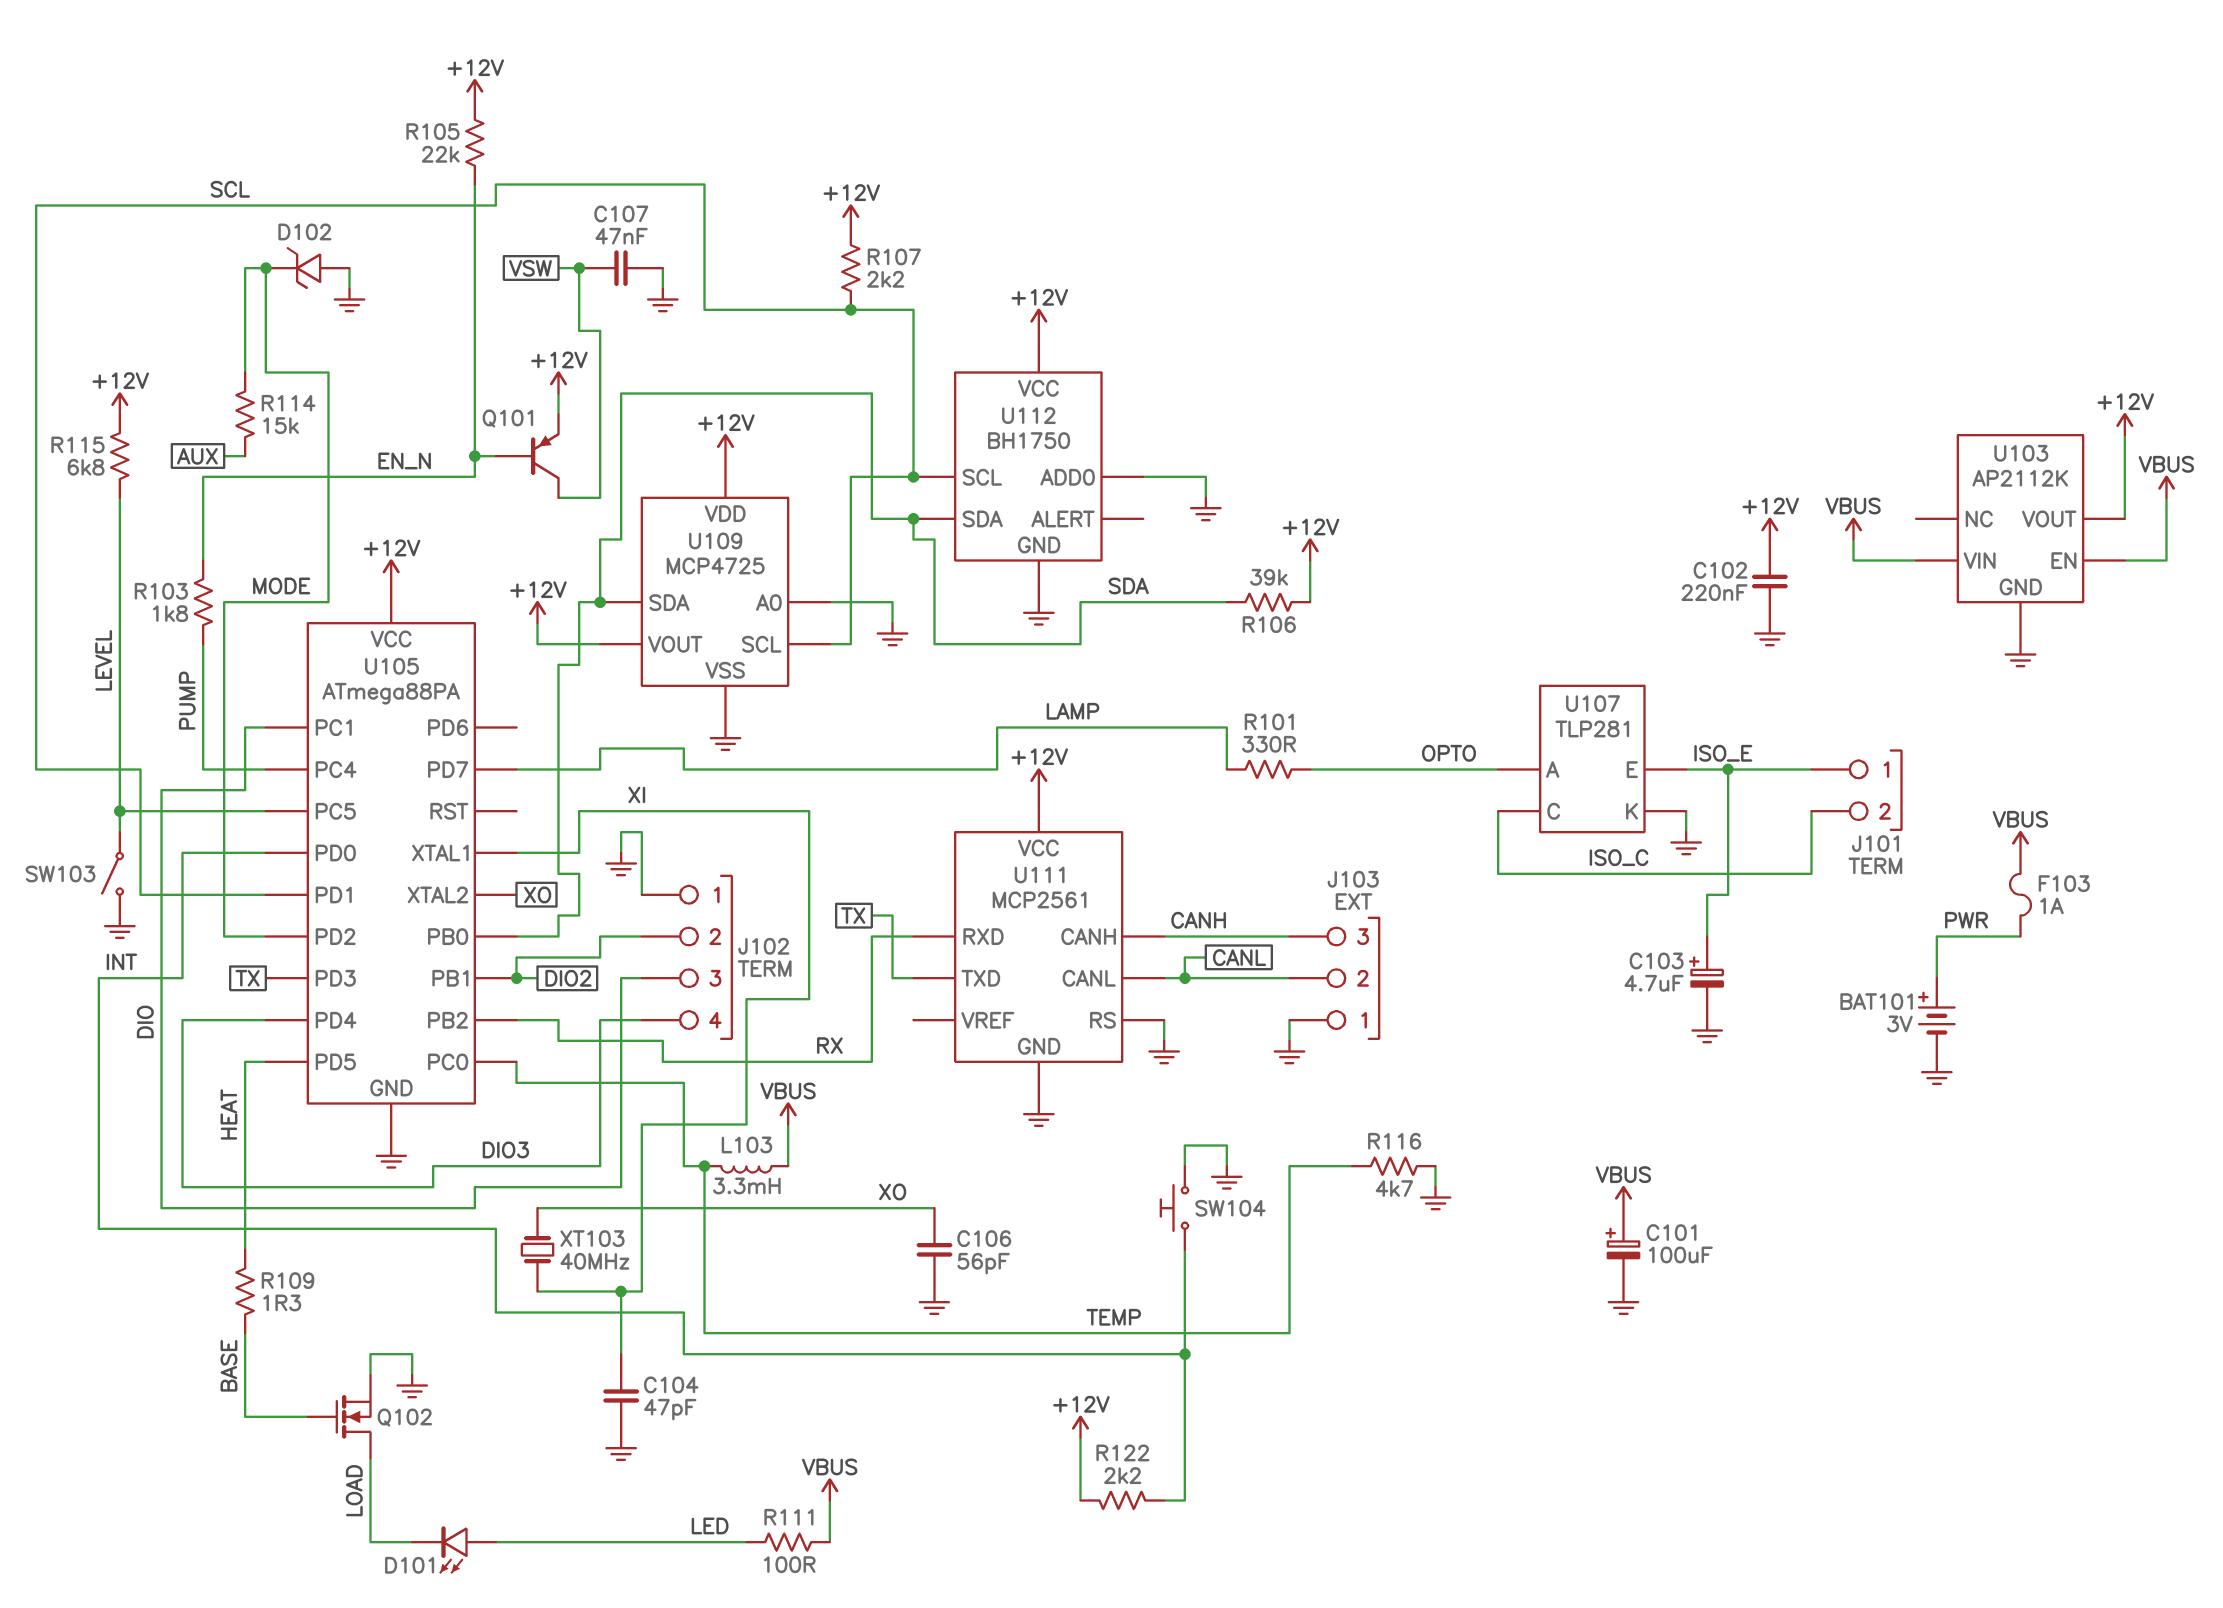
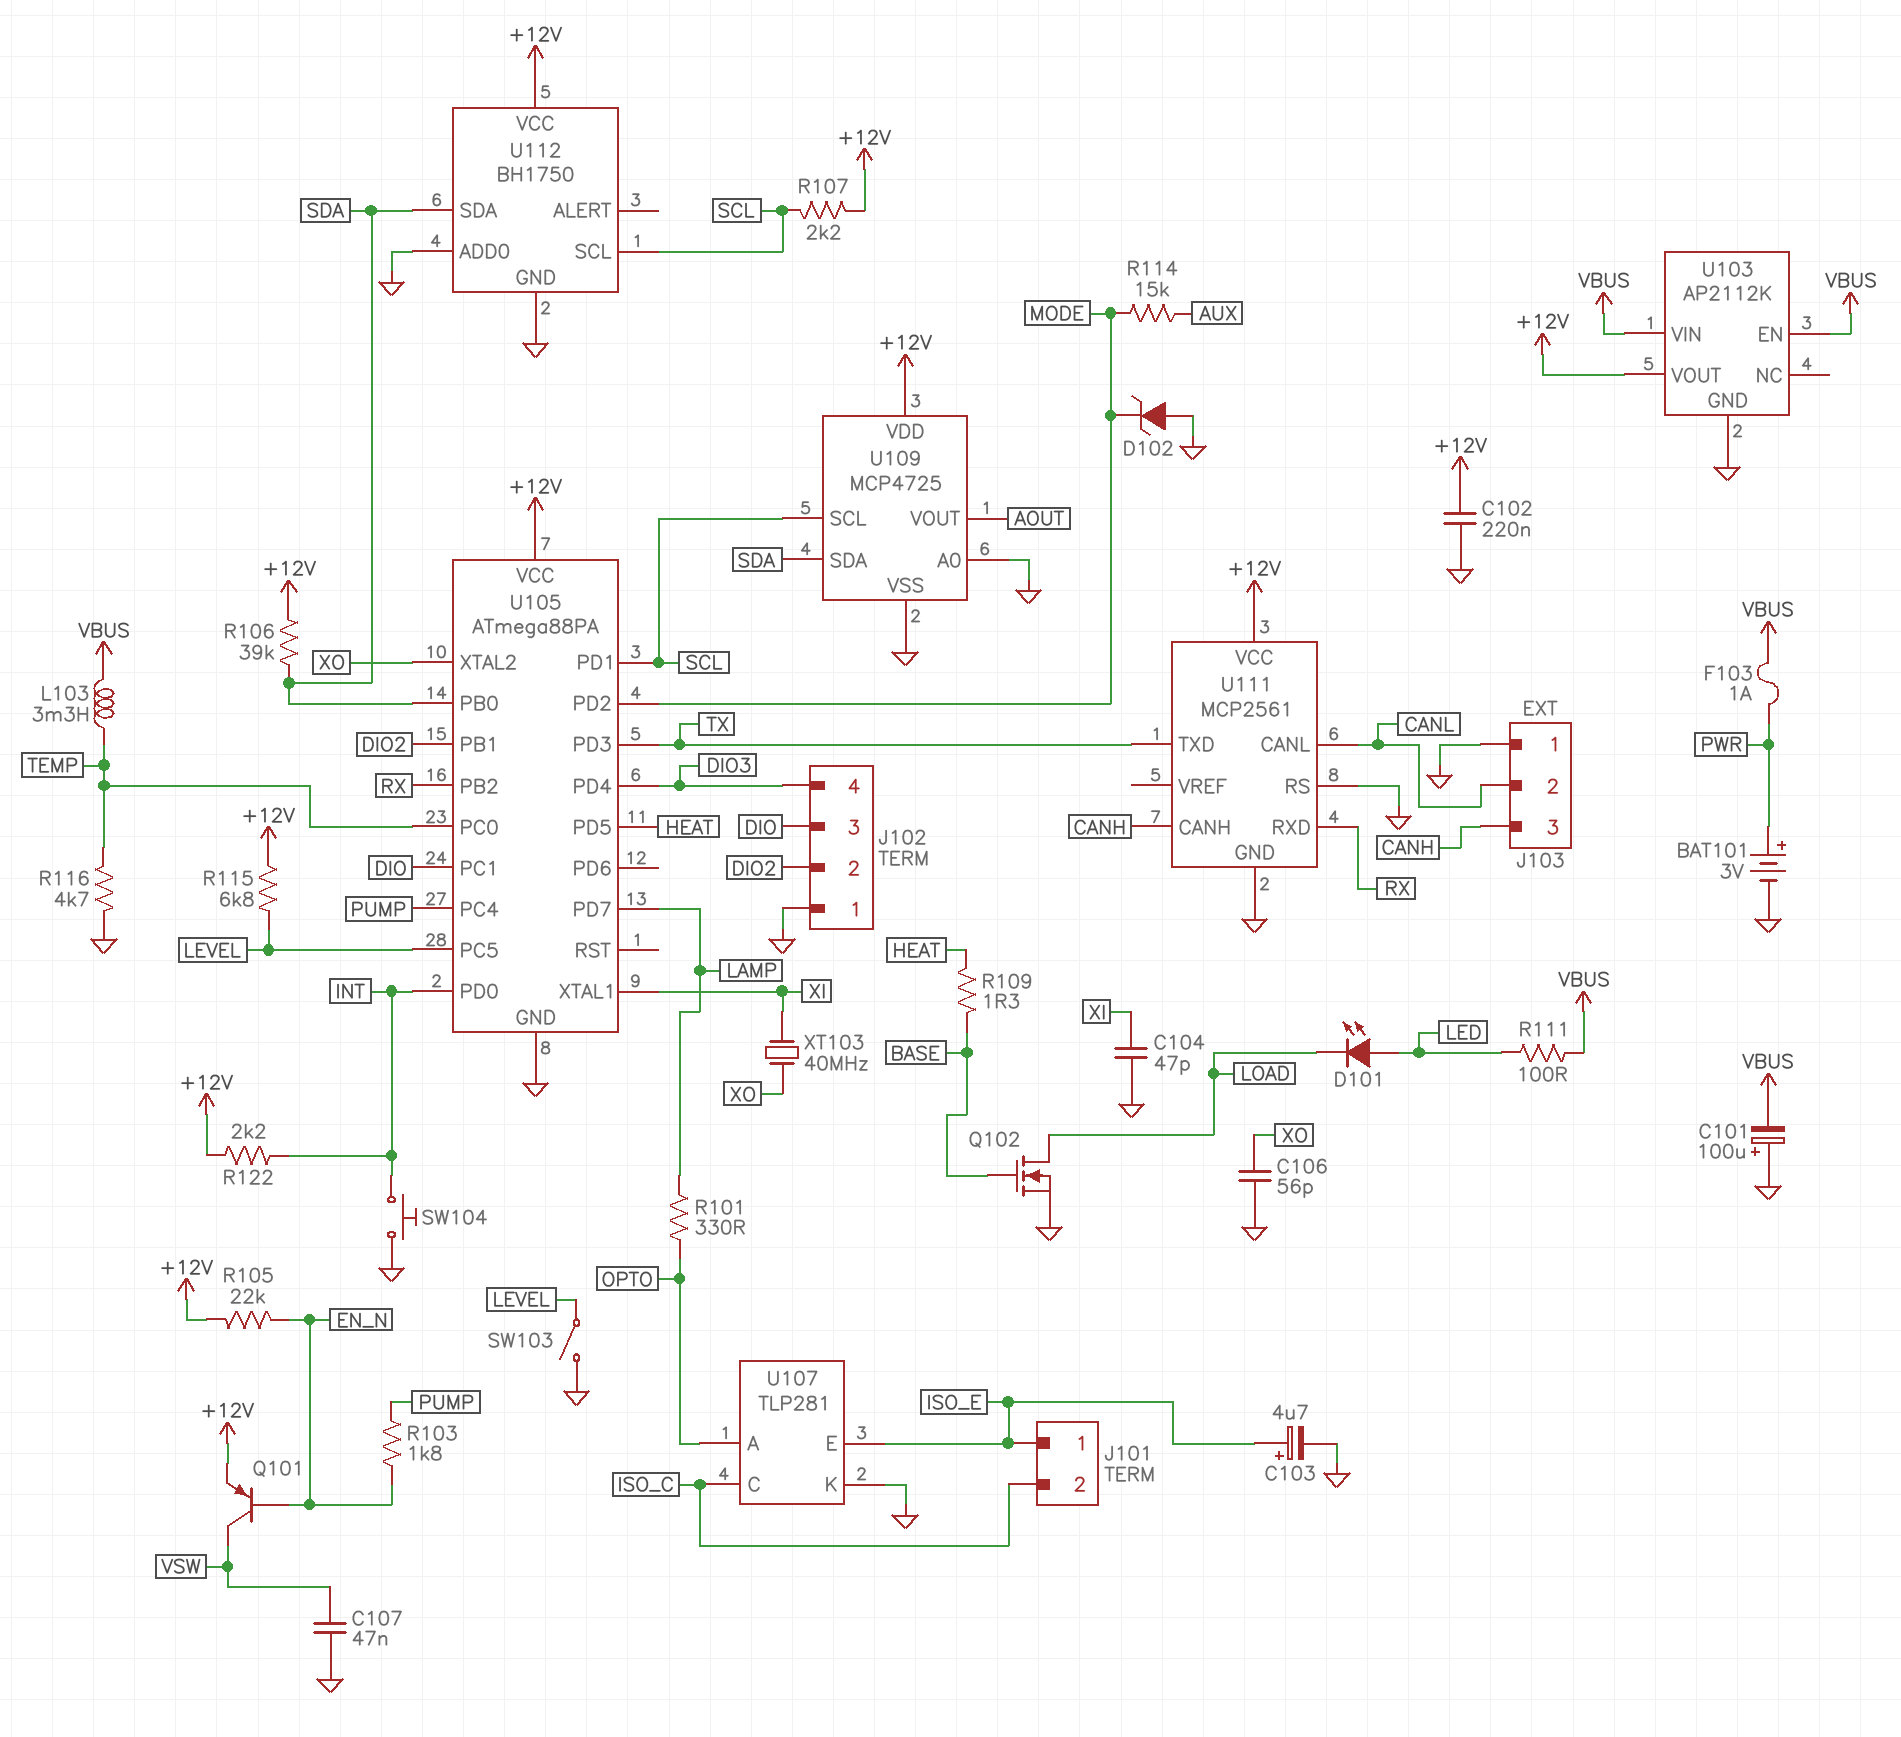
C101: 100uF (plus VBUS, minus GND) -> 100uF (plus GND, minus VBUS)
U109 pin VOUT: +12V -> AOUT

